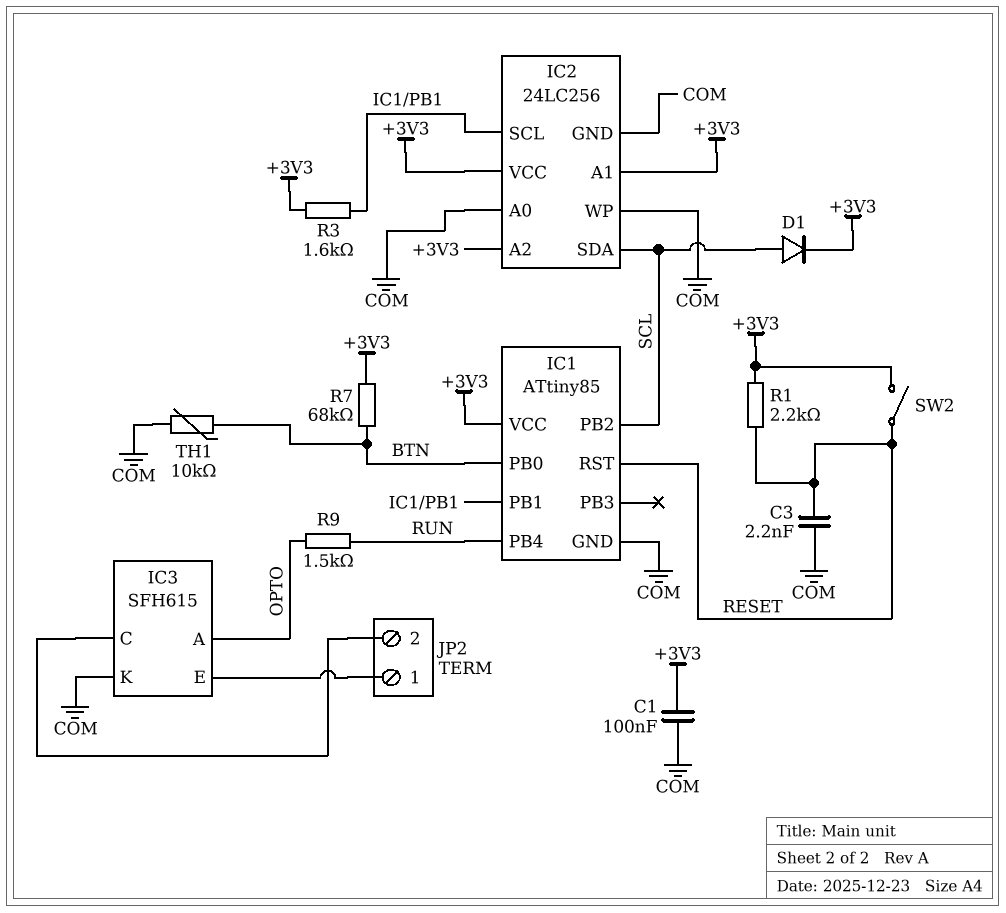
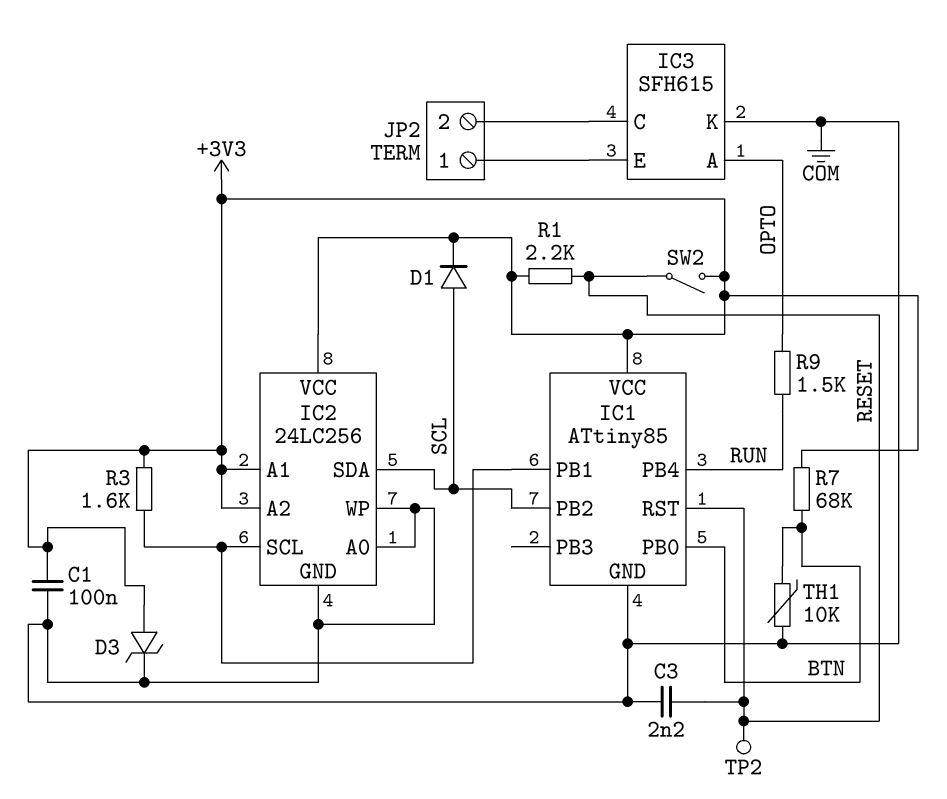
D3: none -> zener (A +3V3, K COM)
TP2: none -> test point (RESET)

